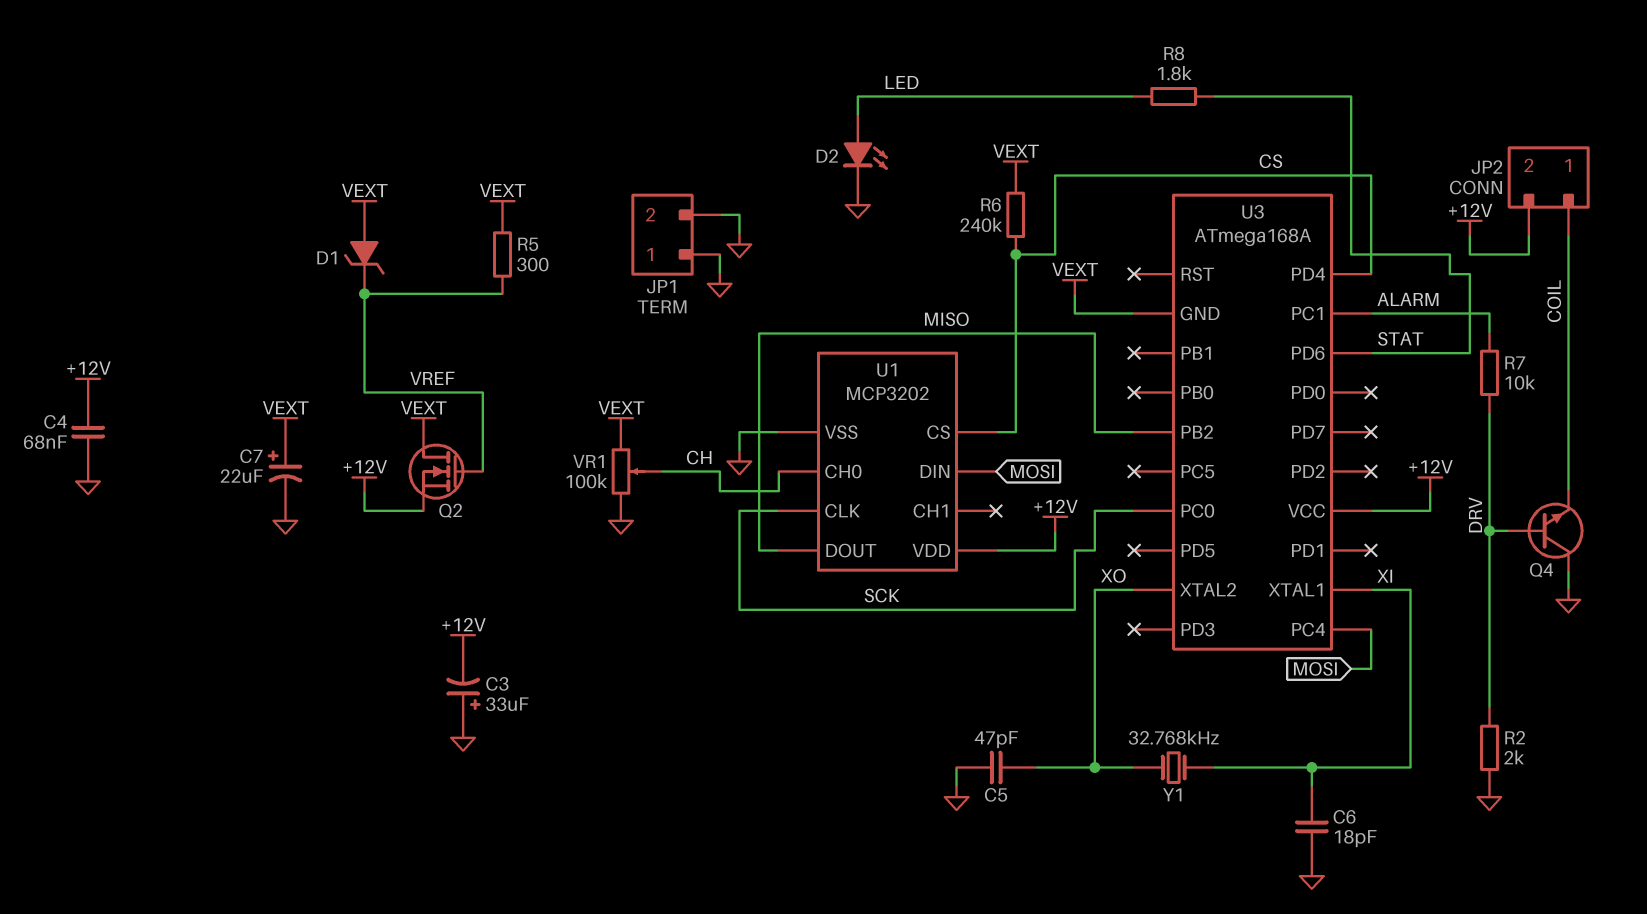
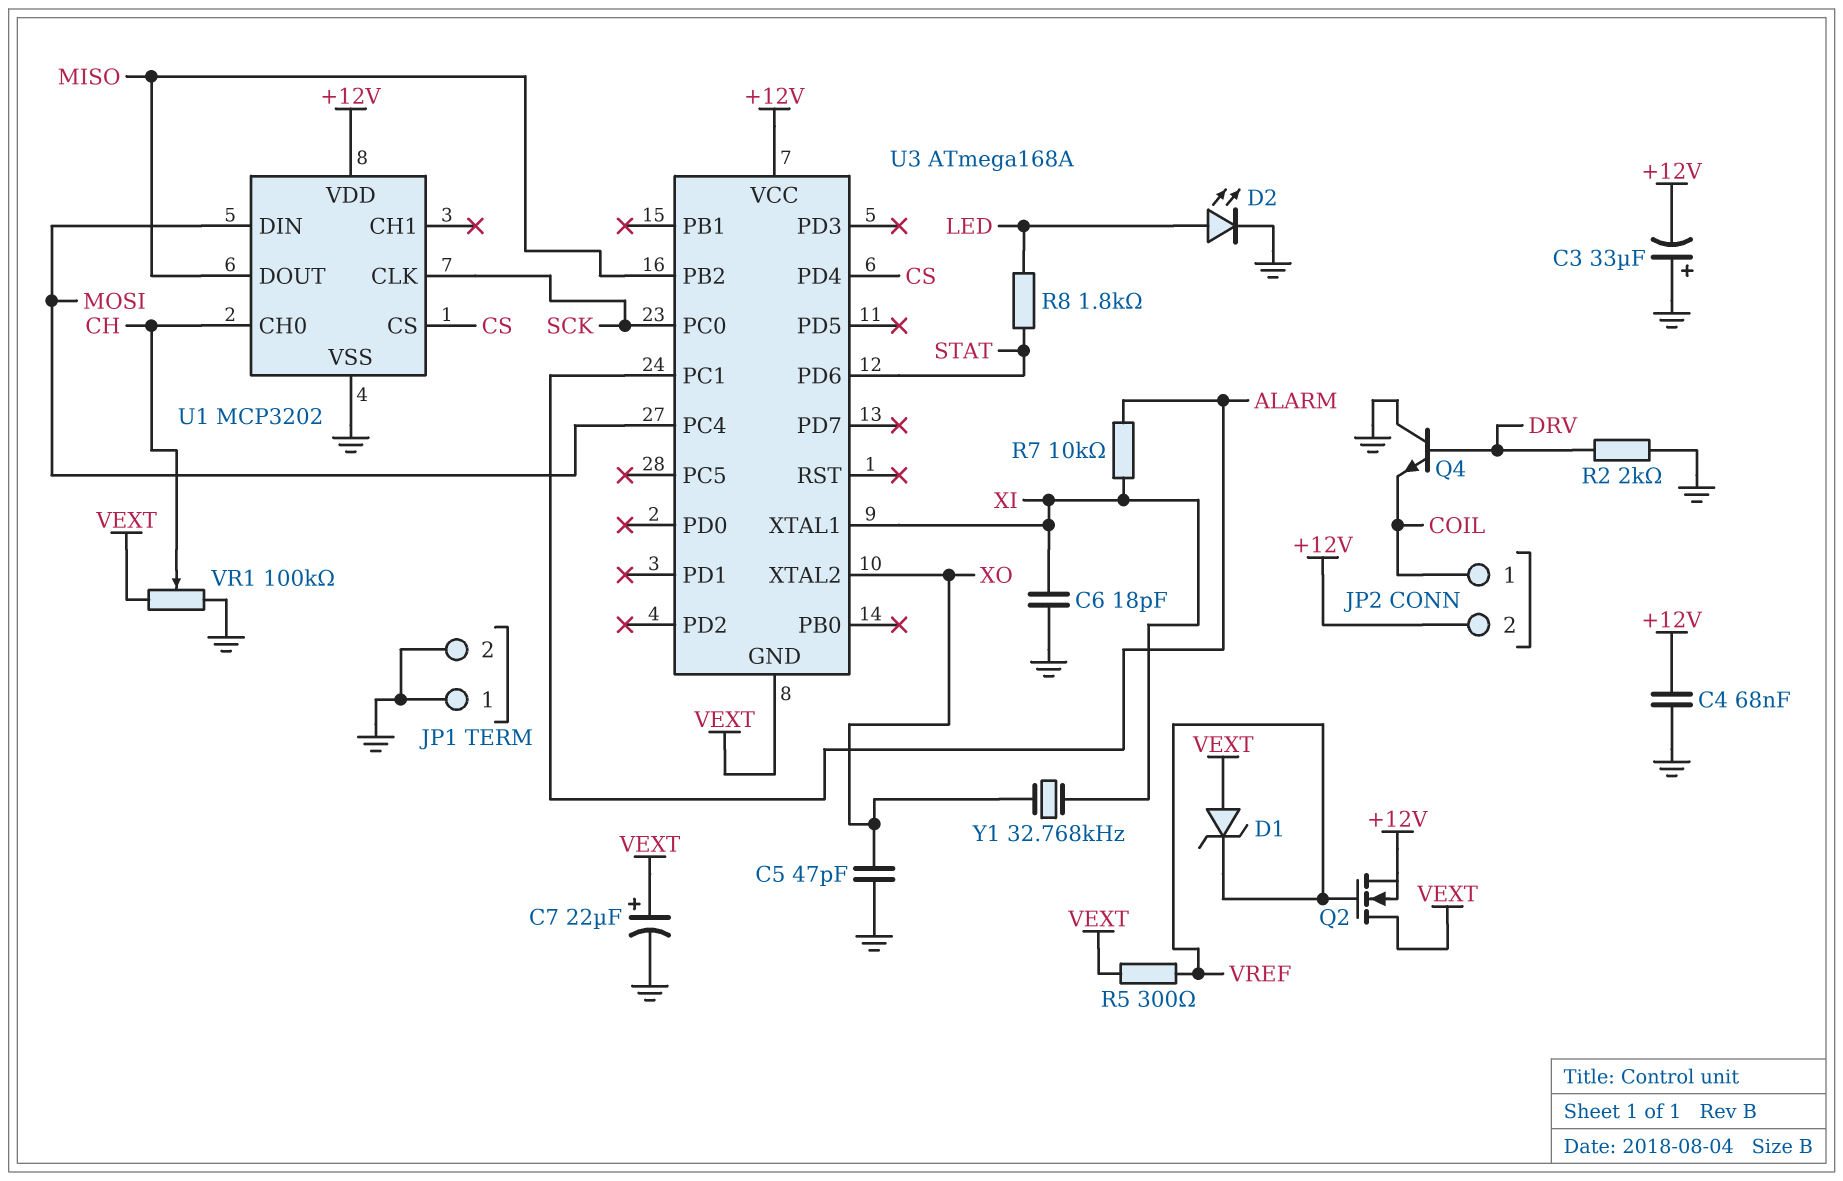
R6: 240k (CS, VEXT) -> none
R7: 10k (ALARM, DRV) -> 10k (ALARM, XI)

